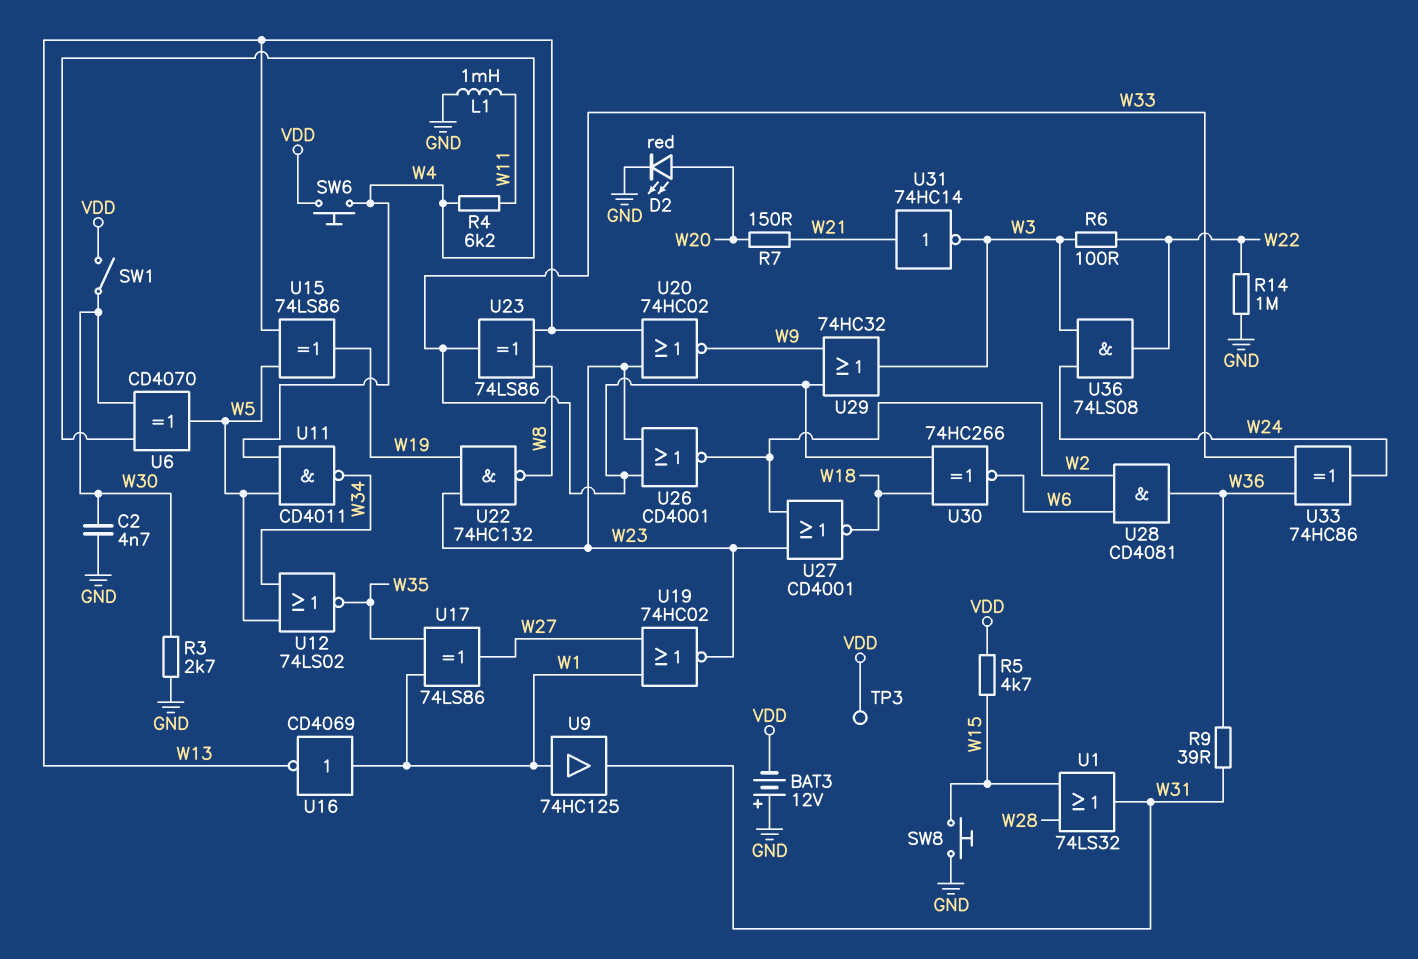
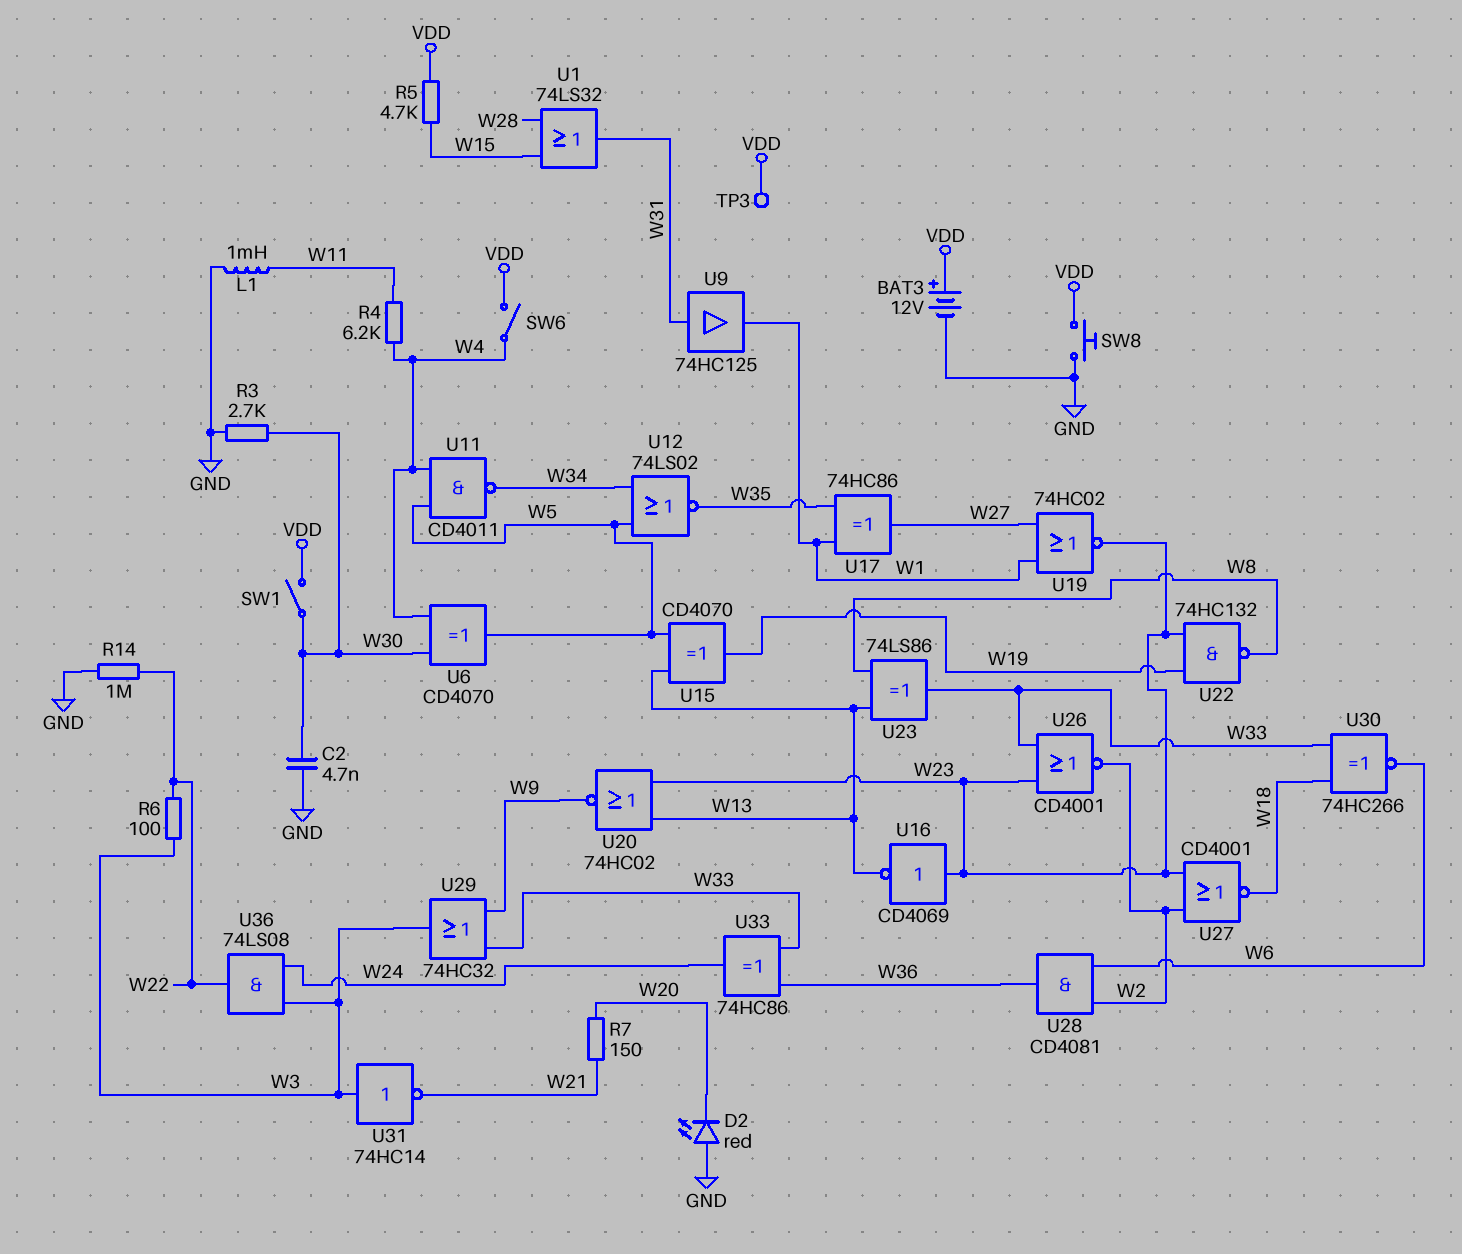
BAT3: 12V (plus GND, minus VDD) -> 12V (plus VDD, minus GND)
D2: LED red (A W20, K GND) -> LED red (A GND, K W20)
R9: 39 (W31, W36) -> none
SW6: button (VDD, W4) -> switch (VDD, W4)
SW8: button (GND, W15) -> button (GND, VDD)
U9: buffer 74HC125 (in W1, out W31) -> buffer 74HC125 (in W31, out W1)
U15: XOR 74LS86 (in W5, in W13, out W19) -> XOR CD4070 (in W5, in W13, out W19)
U16: NOT CD4069 (in W1, out W13) -> NOT CD4069 (in W23, out W13)
U17: XOR 74LS86 (in W1, in W35, out W27) -> XOR 74HC86 (in W1, in W35, out W27)
U31: NOT 74HC14 (in W21, out W3) -> NOT 74HC14 (in W3, out W21)

